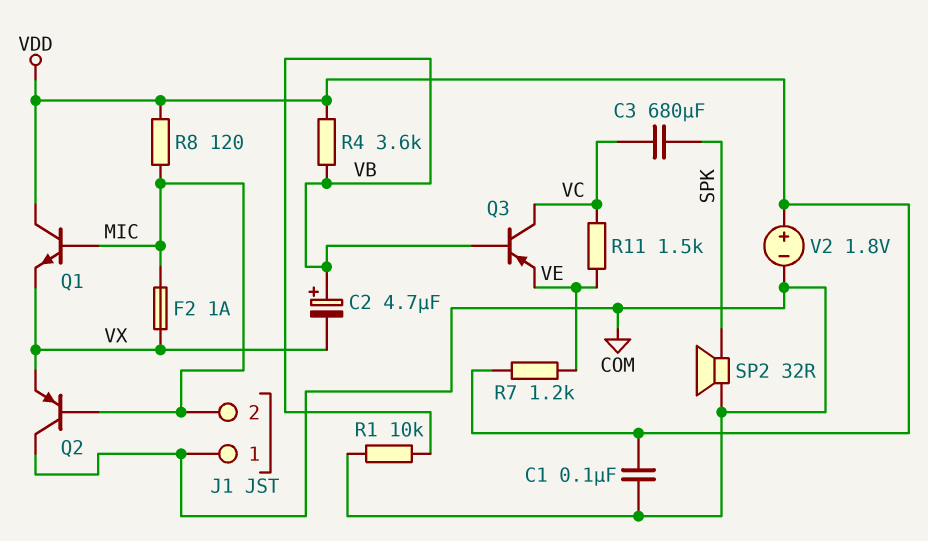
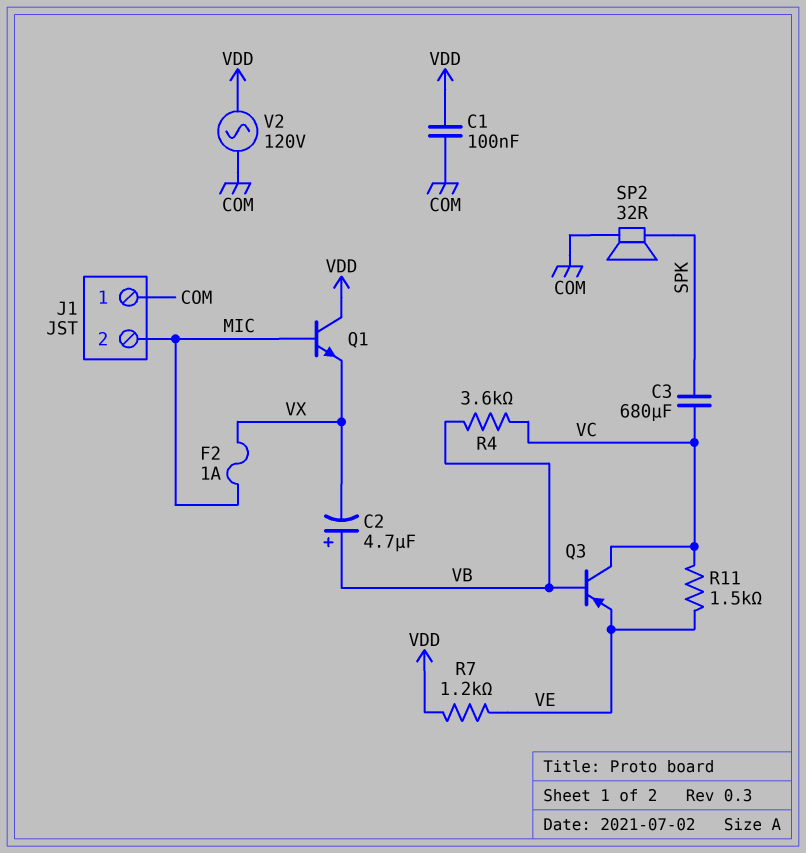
Q2: PNP (B MIC, C COM, E VX) -> none
R1: 10k (COM, VB) -> none
R4: 3.6k (VB, VDD) -> 3.6k (VB, VC)
R8: 120 (MIC, VDD) -> none
V2: 1.8V (plus VDD, minus COM) -> AC 120V (COM, VDD)

